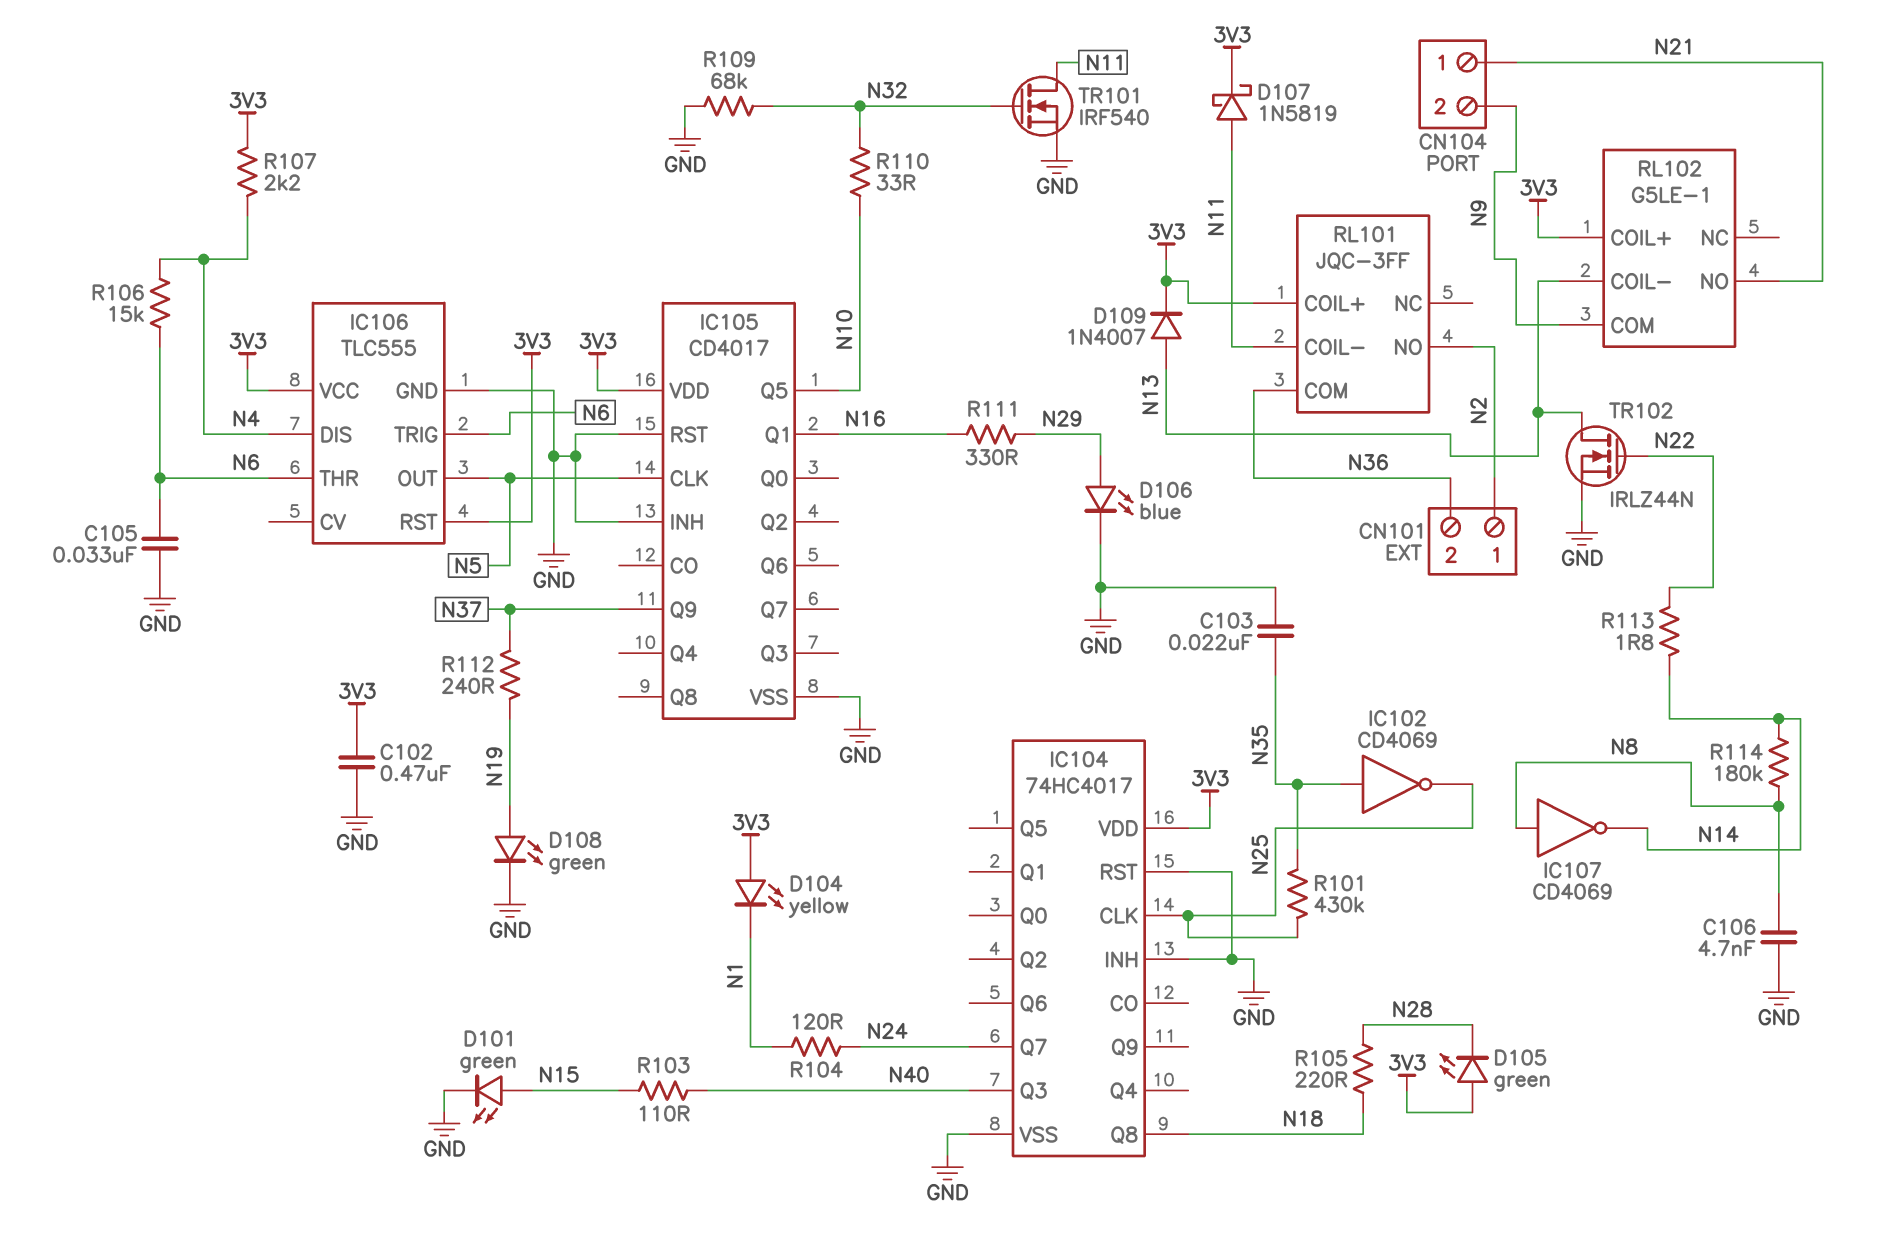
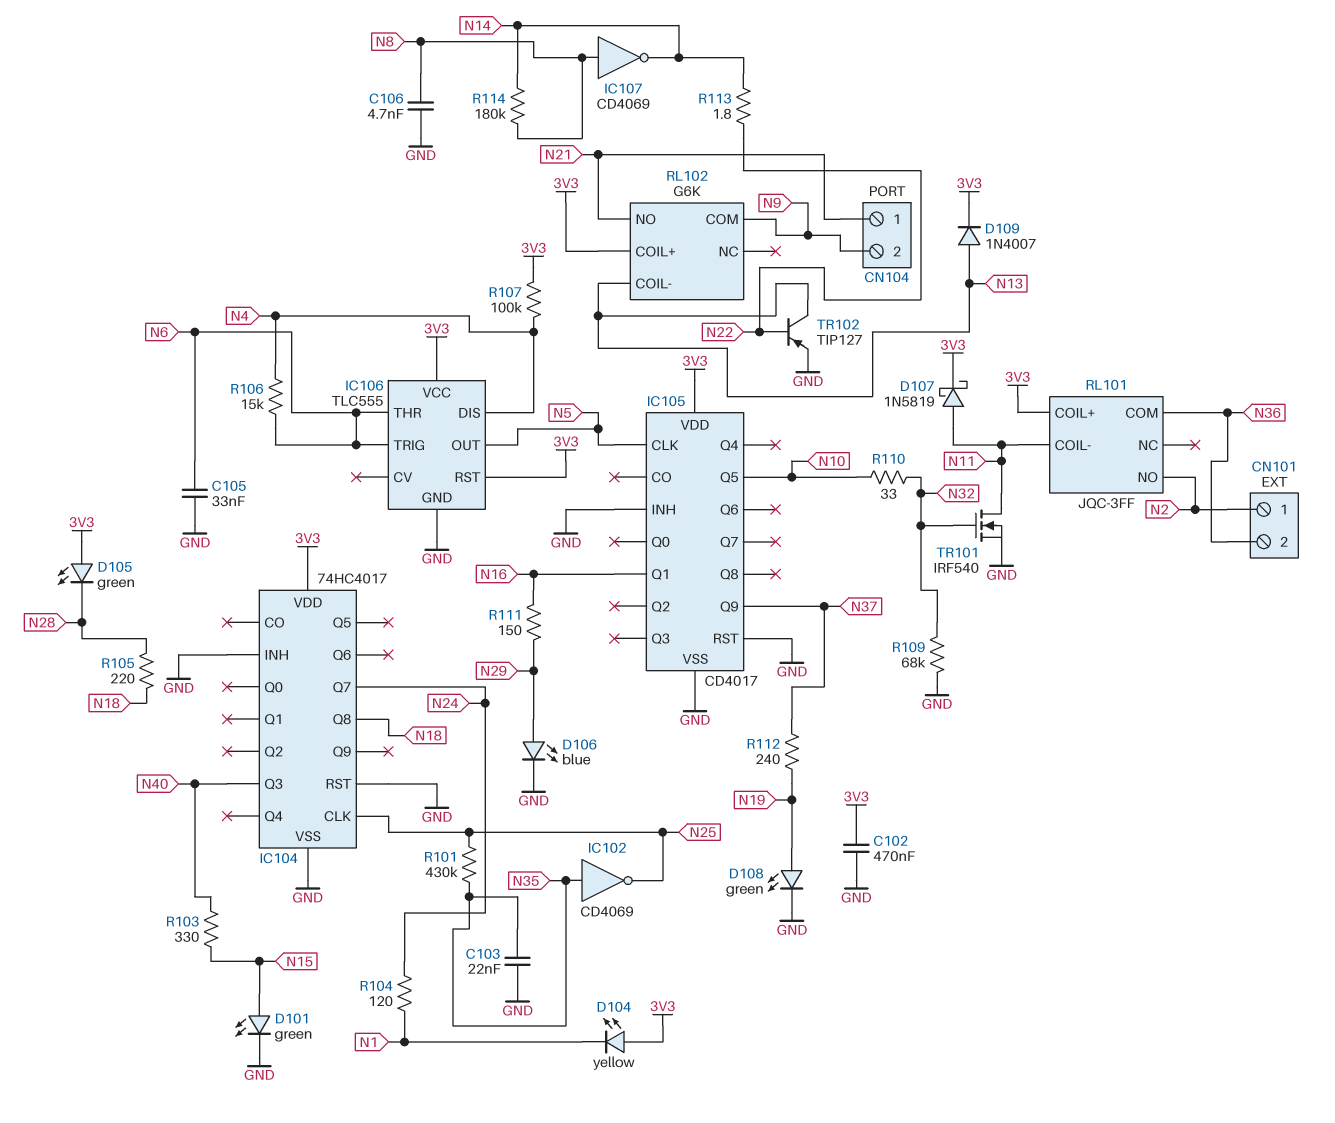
R103: 110 (N15, N40) -> 330 (N15, N40)
R107: 2.2k (3V3, N4) -> 100k (3V3, N4)
R111: 330 (N16, N29) -> 150 (N16, N29)
RL102: G5LE-1 -> G6K
TR102: NMOS IRLZ44N (G N22, D N13, S GND) -> PNP TIP127 (B N22, C N13, E GND)

